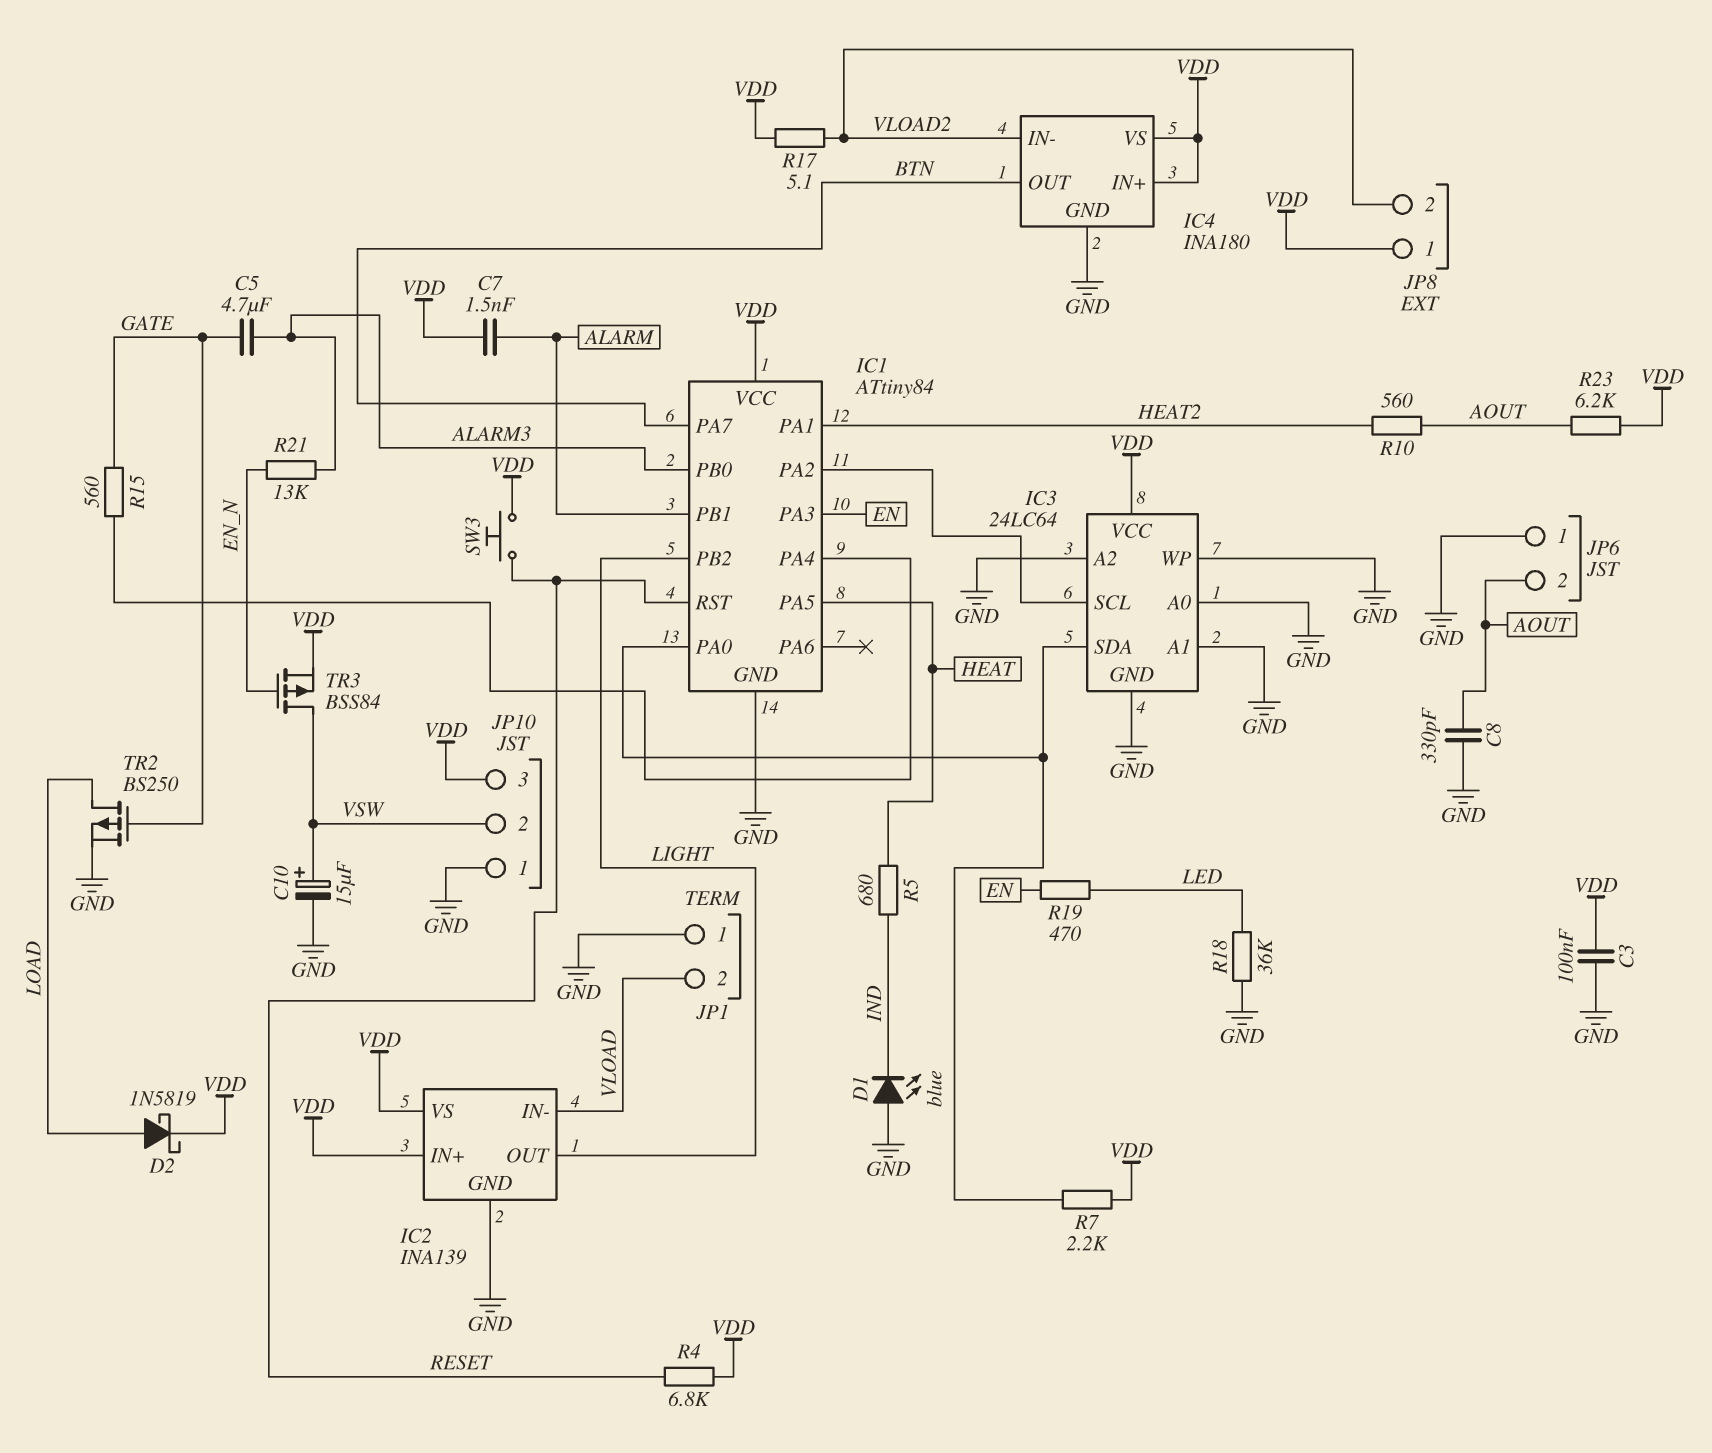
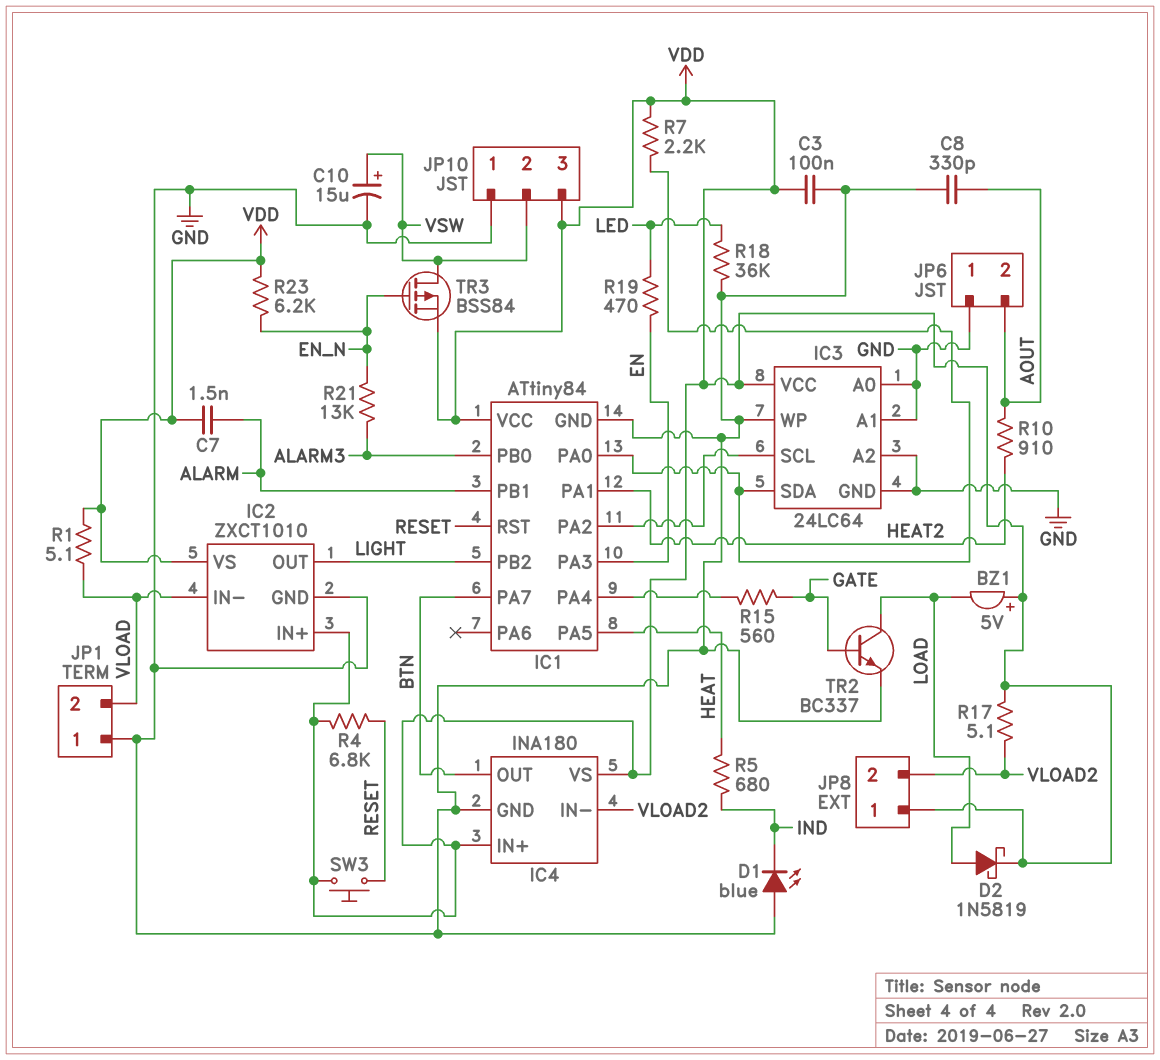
BZ1: none -> buzzer 5V (plus VDD, minus LOAD)
C5: 4.7uF (ALARM3, GATE) -> none
IC2: INA139 -> ZXCT1010
R1: none -> 5.1 (VDD, VLOAD)
R10: 560 (AOUT, HEAT2) -> 910 (AOUT, HEAT2)
R23: 6.2k (AOUT, VDD) -> 6.2k (EN_N, VDD)
TR2: PMOS BS250 (G GATE, D LOAD, S GND) -> NPN BC337 (B GATE, C LOAD, E GND)

